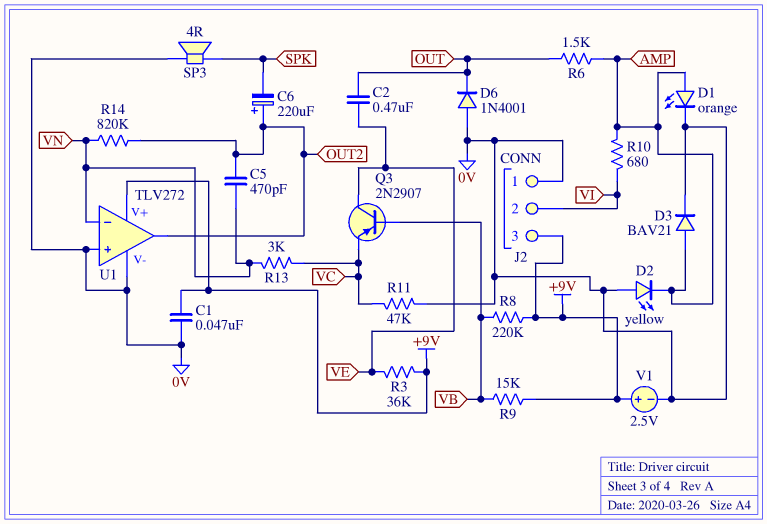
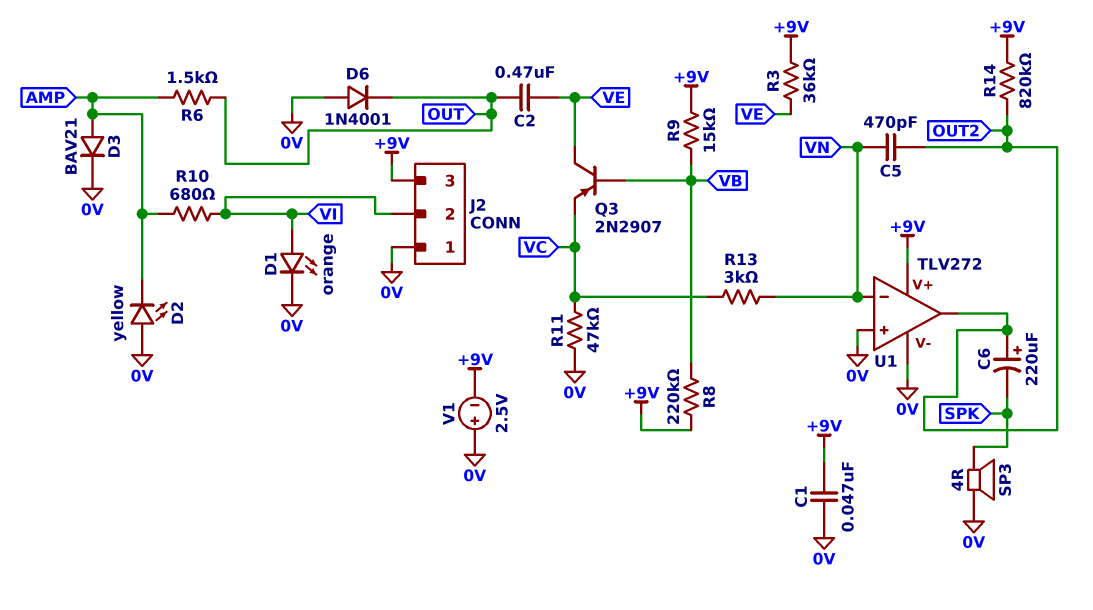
D1: LED orange (A AMP, K 0V) -> LED orange (A VI, K 0V)
R14: 820k (OUT2, VN) -> 820k (+9V, OUT2)
V1: 2.5V (plus +9V, minus 0V) -> 2.5V (plus 0V, minus +9V)

